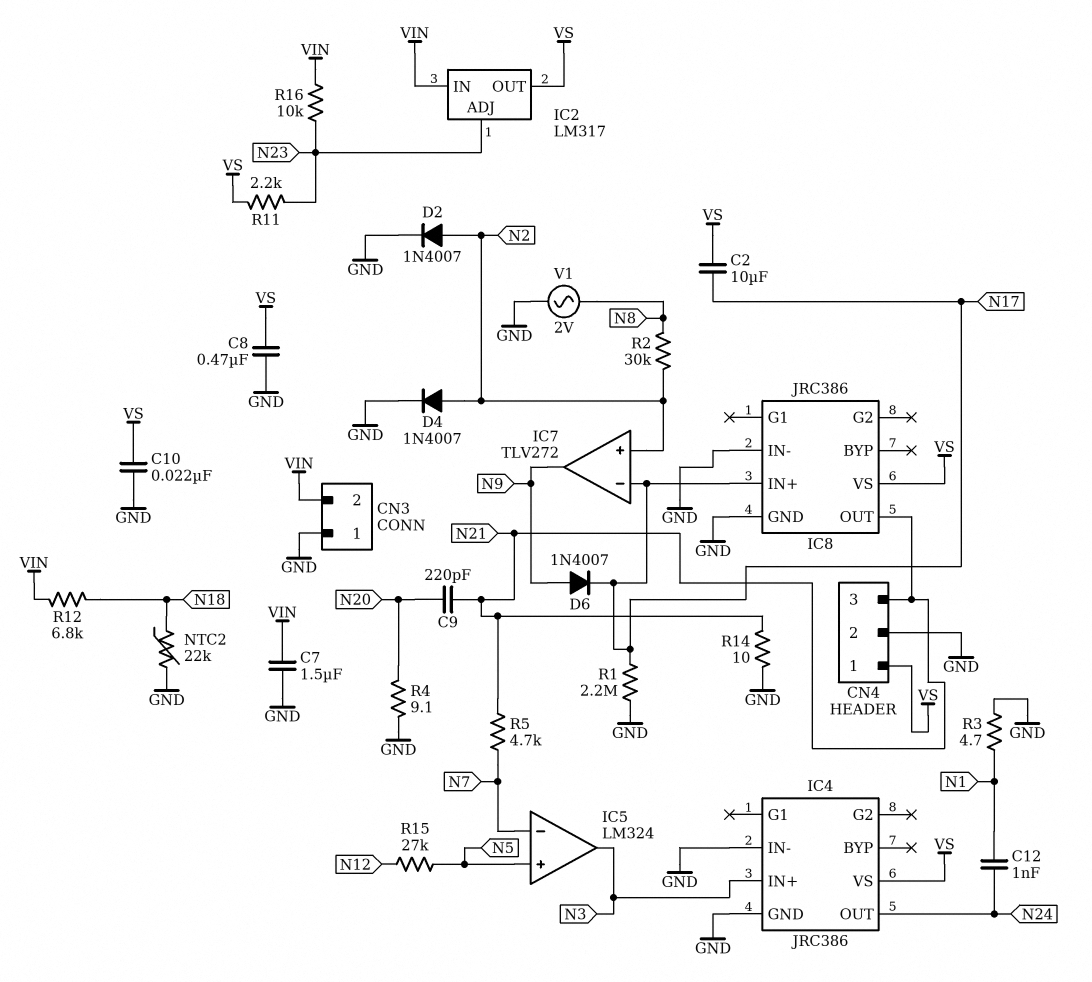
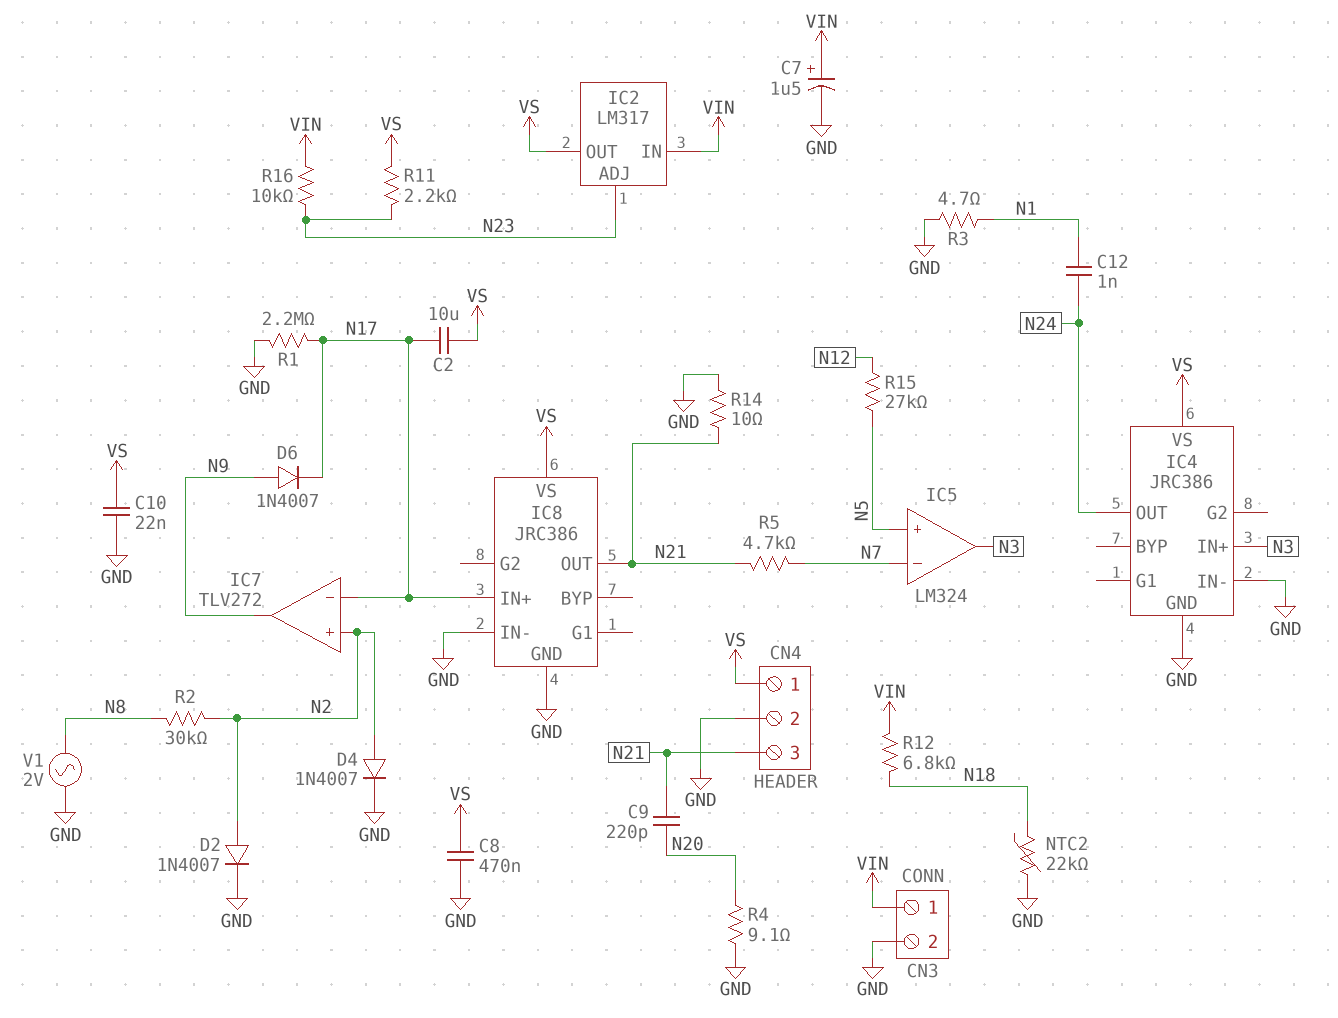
C7: 1.5uF (GND, VIN) -> 1.5uF (plus VIN, minus GND)
CN3 pin 1: GND -> VIN
CN3 pin 2: VIN -> GND

